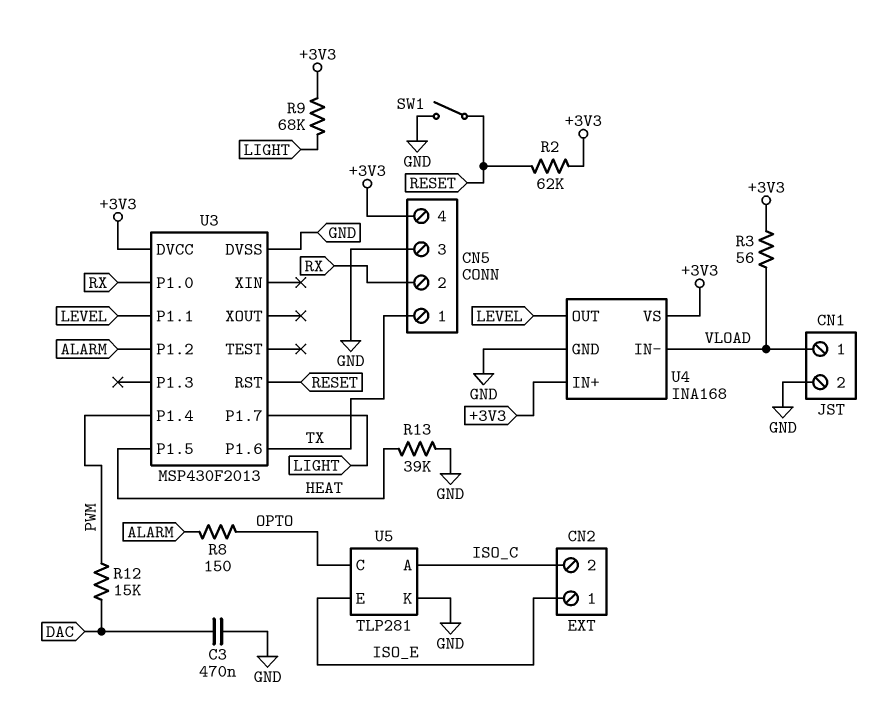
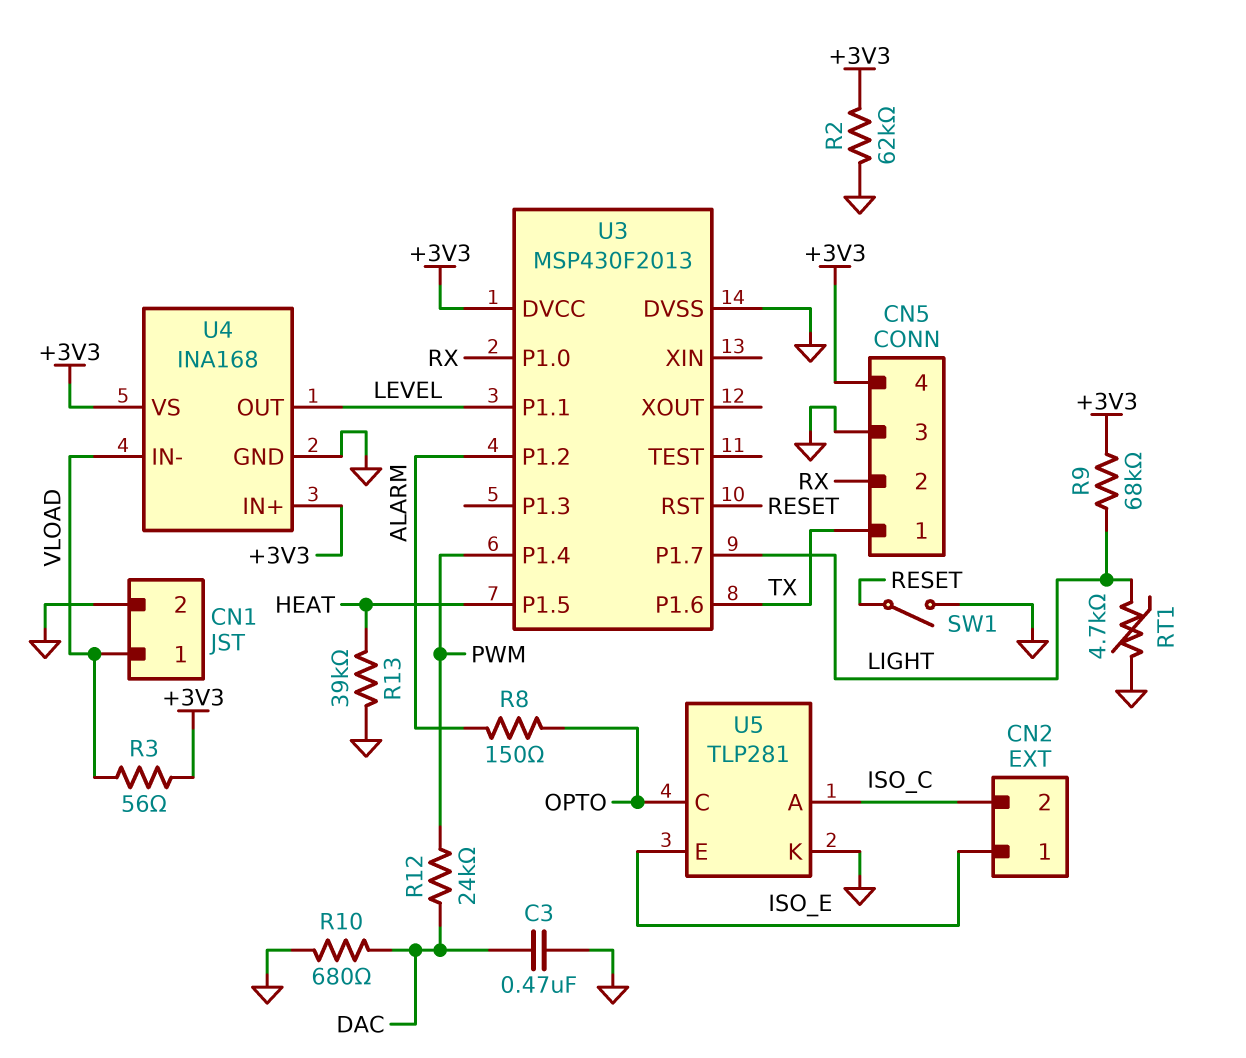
R2: 62k (+3V3, RESET) -> 62k (+3V3, GND)
R10: none -> 680 (DAC, GND)
R12: 15k (DAC, PWM) -> 24k (DAC, PWM)
RT1: none -> 4.7k (GND, LIGHT)

